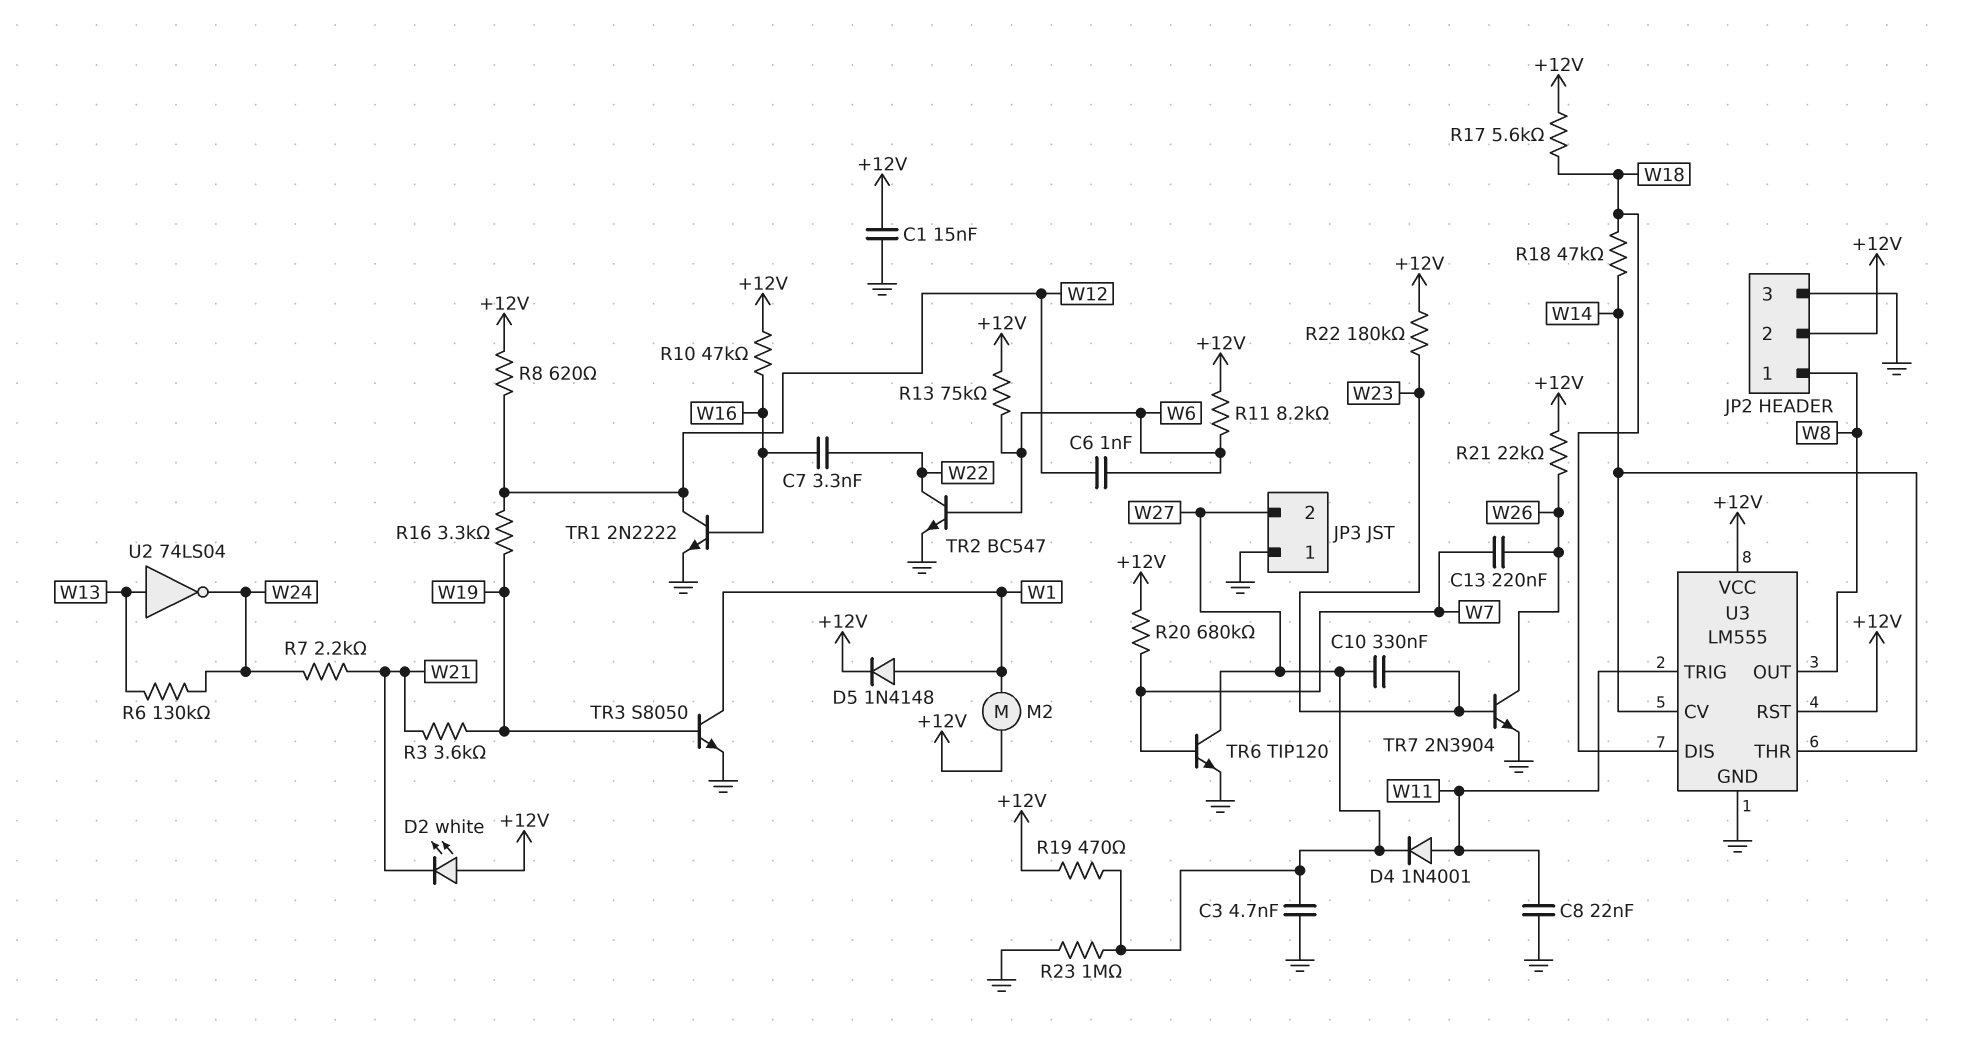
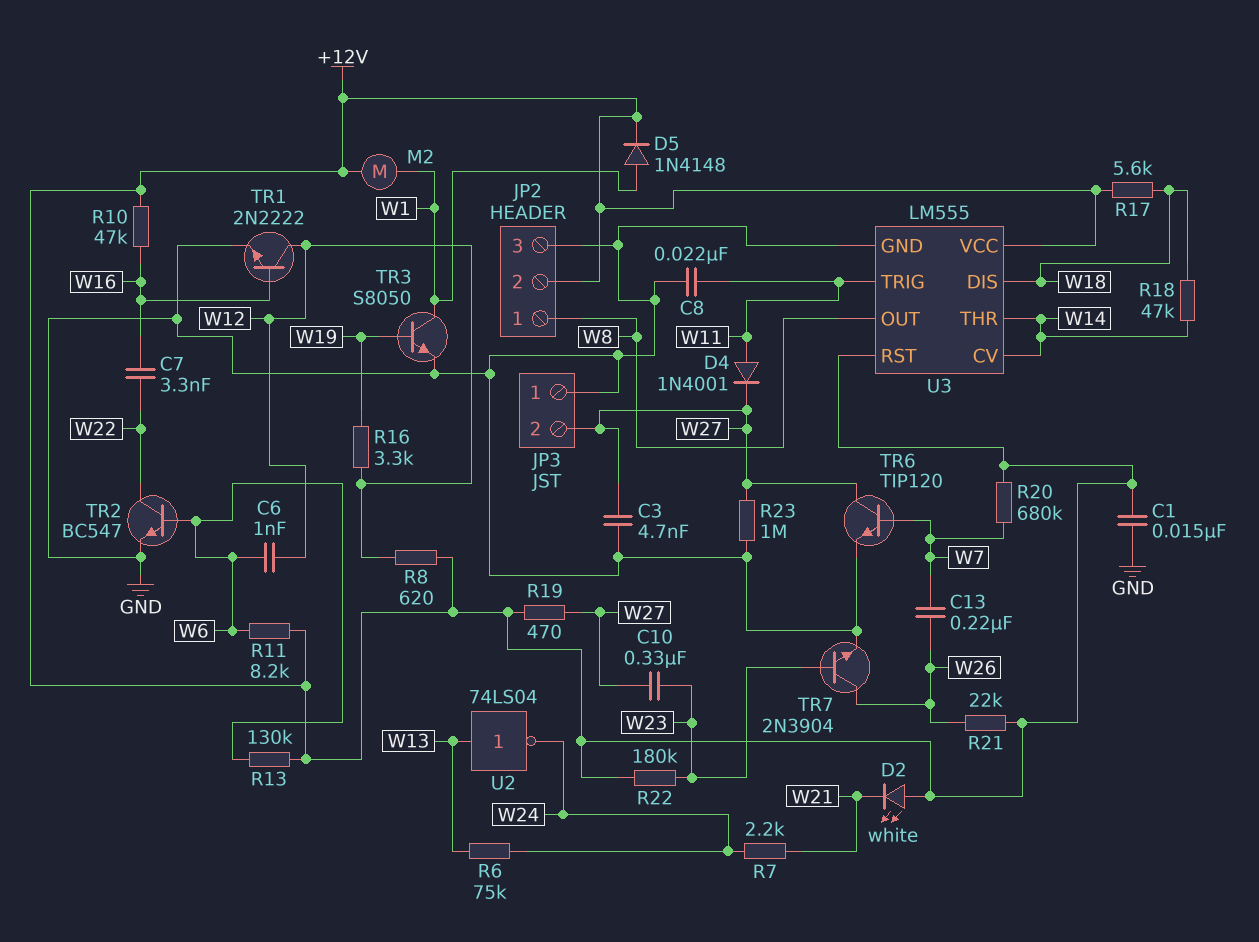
R3: 3.6k (W19, W21) -> none
R6: 130k (W13, W24) -> 75k (W13, W24)
R13: 75k (+12V, W6) -> 130k (+12V, W6)

